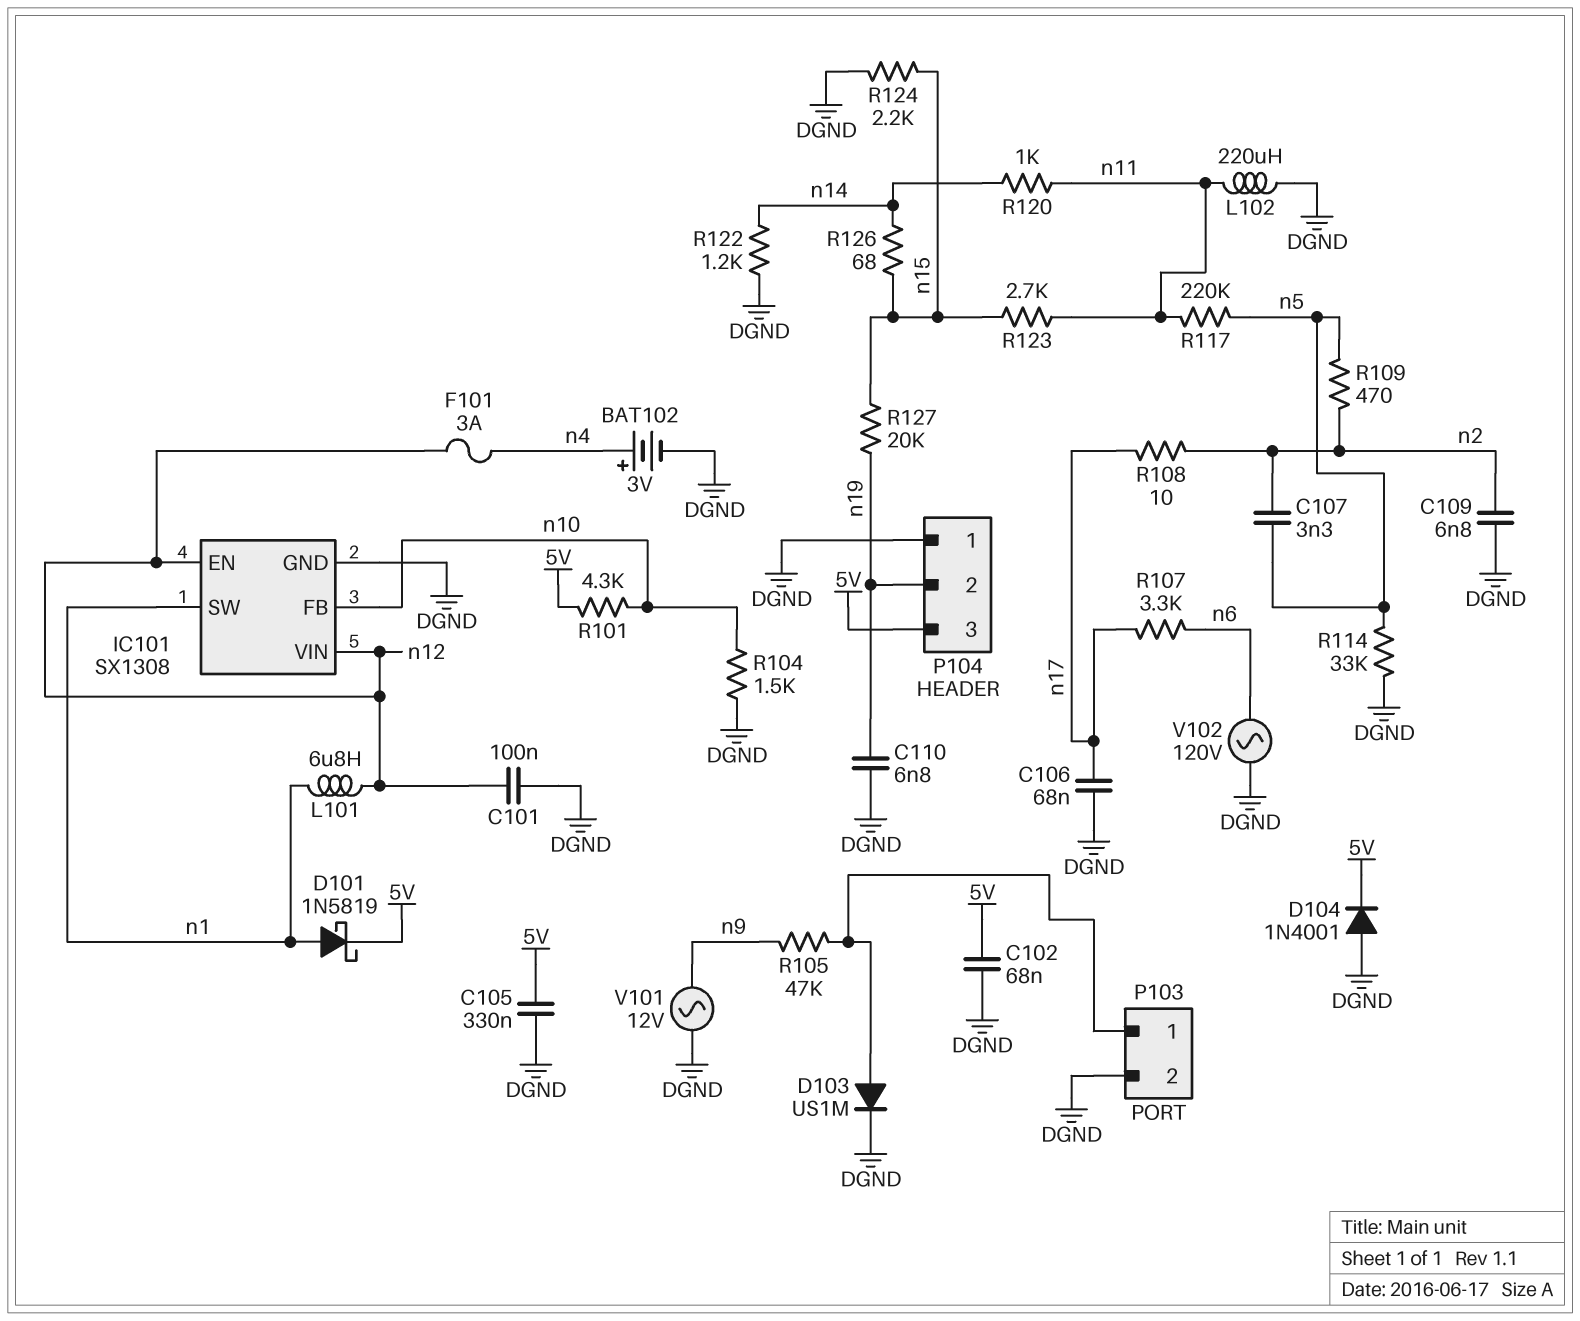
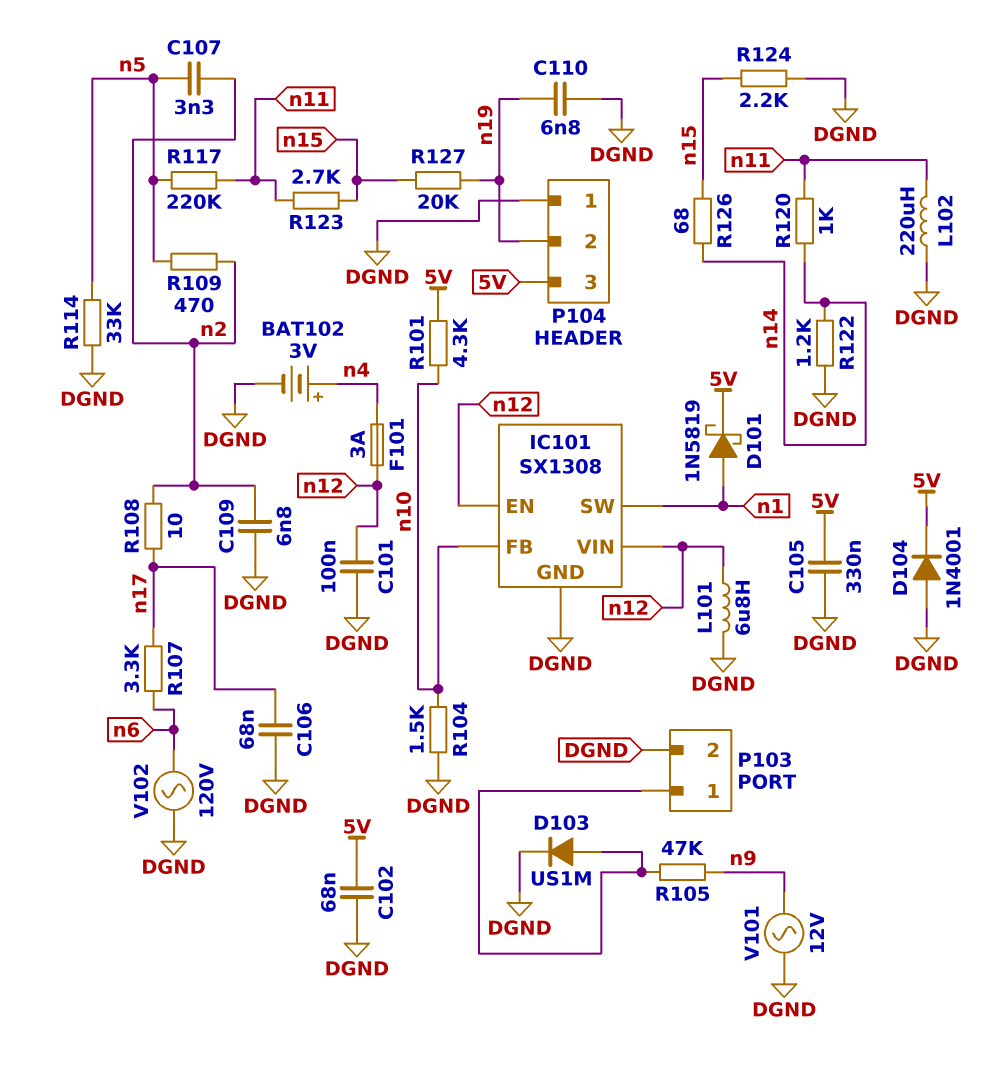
L101: 6.8uH (n1, n12) -> 6.8uH (DGND, n12)

